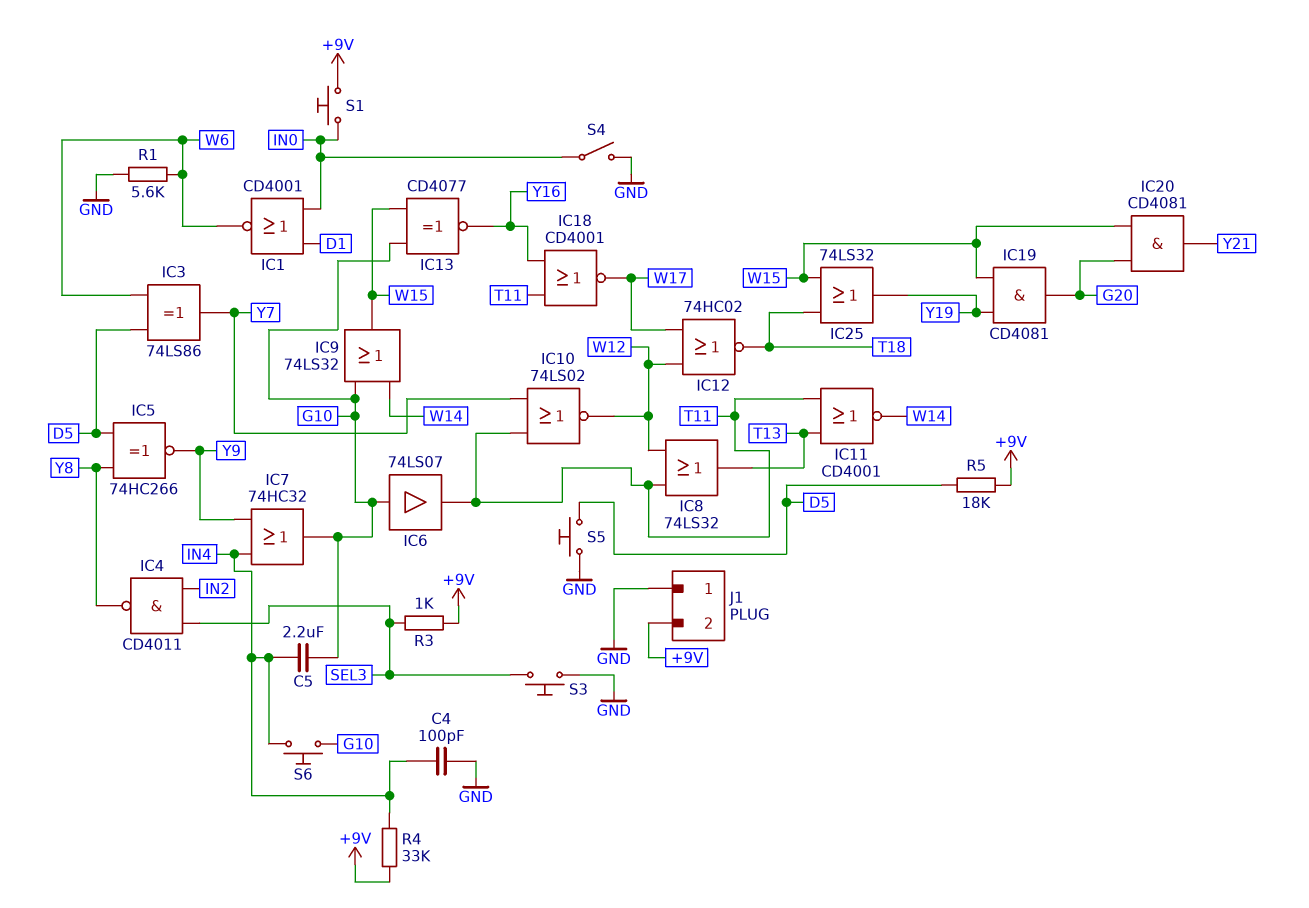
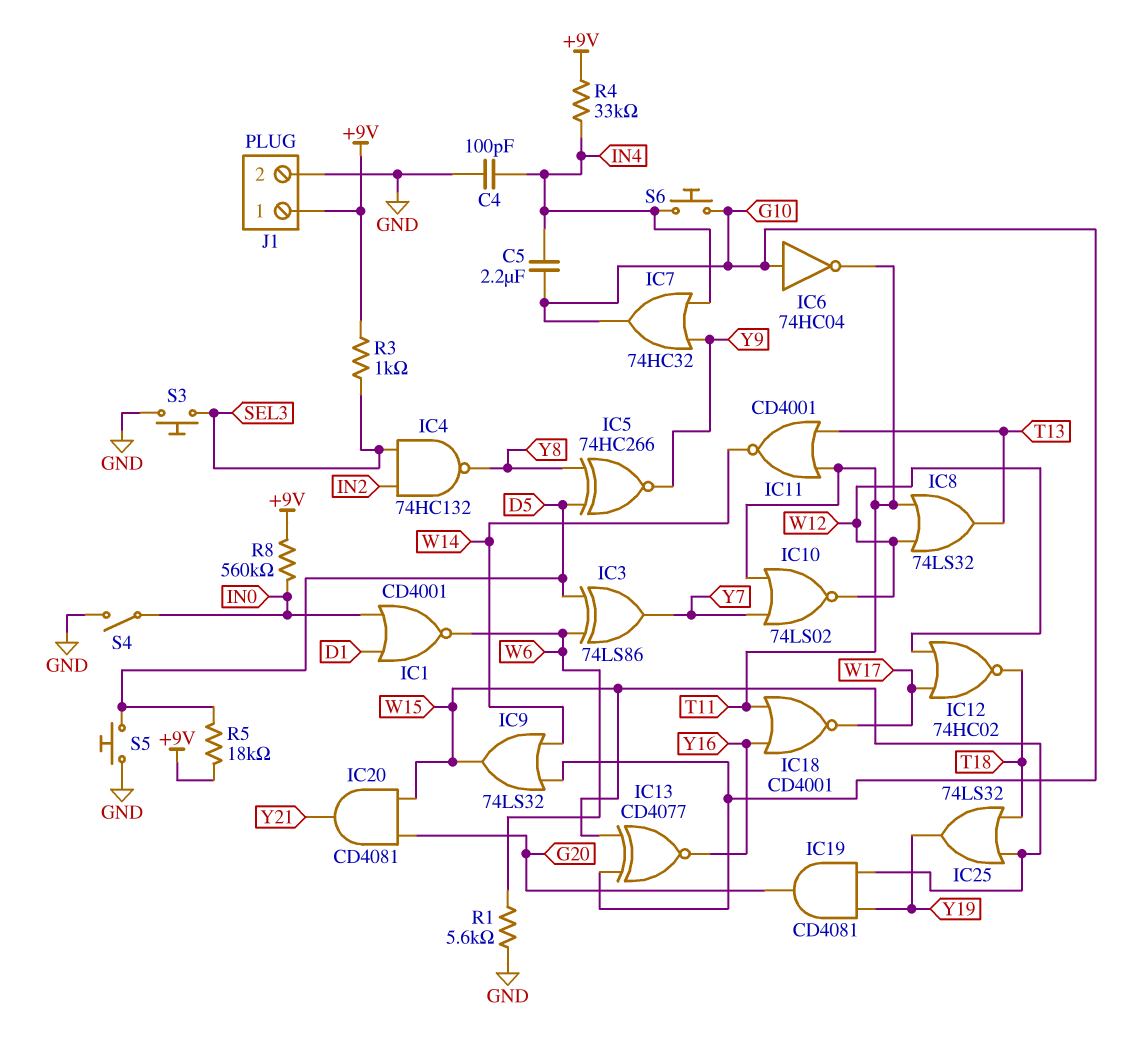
IC4: NAND CD4011 (in IN2, in SEL3, out Y8) -> NAND 74HC132 (in IN2, in SEL3, out Y8)
IC6: buffer 74LS07 (in G10, out T11) -> NOT 74HC04 (in G10, out T11)
J1 pin 1: GND -> +9V
J1 pin 2: +9V -> GND
R8: none -> 560k (+9V, IN0)
S1: button (+9V, IN0) -> none

